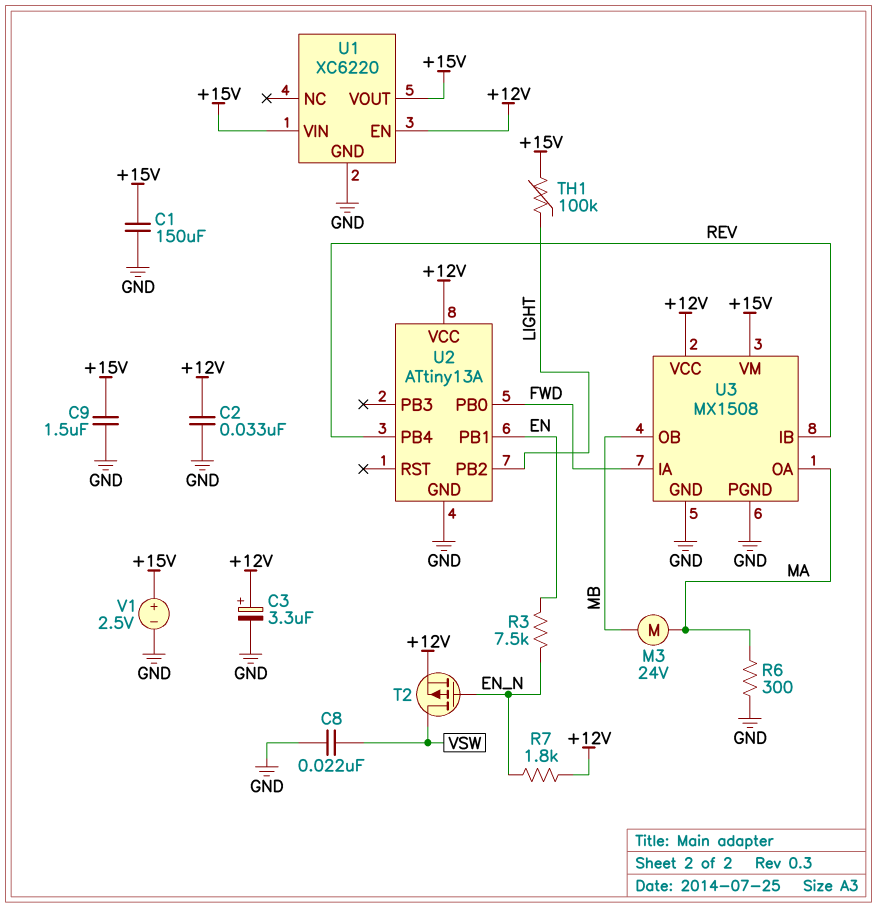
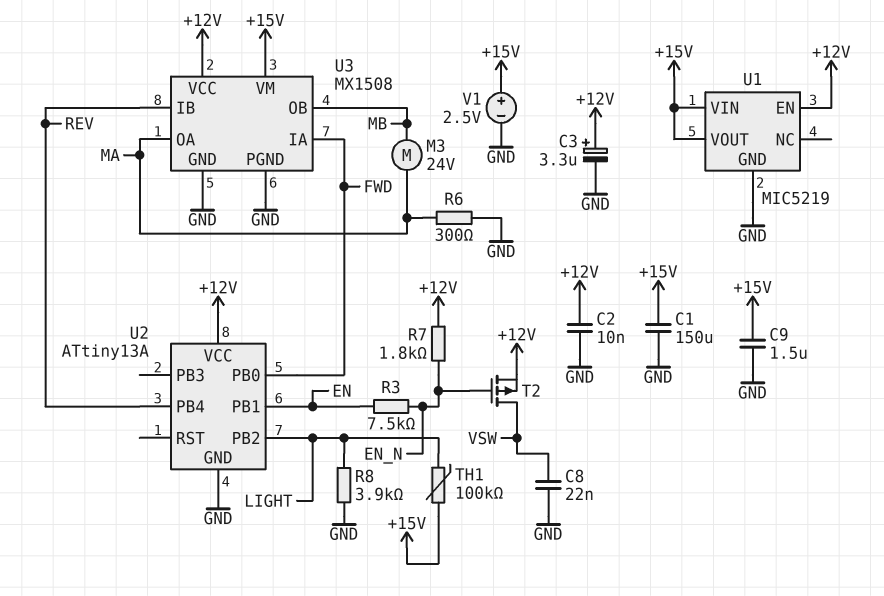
C2: 33nF (+12V, GND) -> 10nF (+12V, GND)
R8: none -> 3.9k (GND, LIGHT)
U1: XC6220 -> MIC5219

